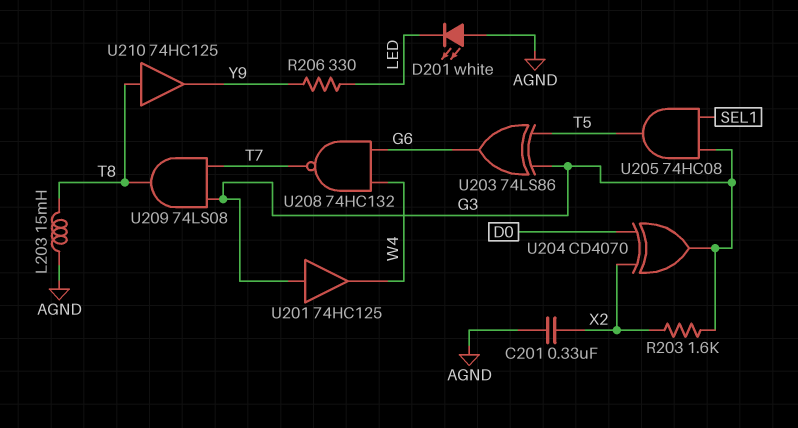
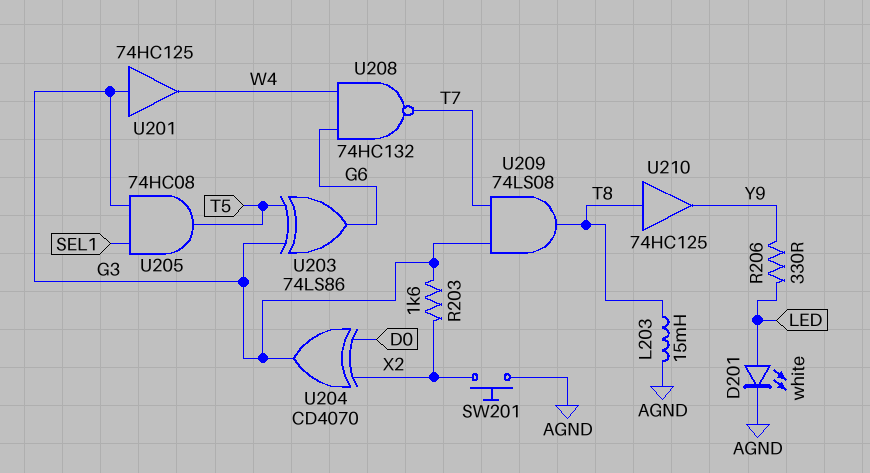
C201: 330nF (AGND, X2) -> none
D201: LED white (A AGND, K LED) -> LED white (A LED, K AGND)
SW201: none -> button (AGND, X2)

